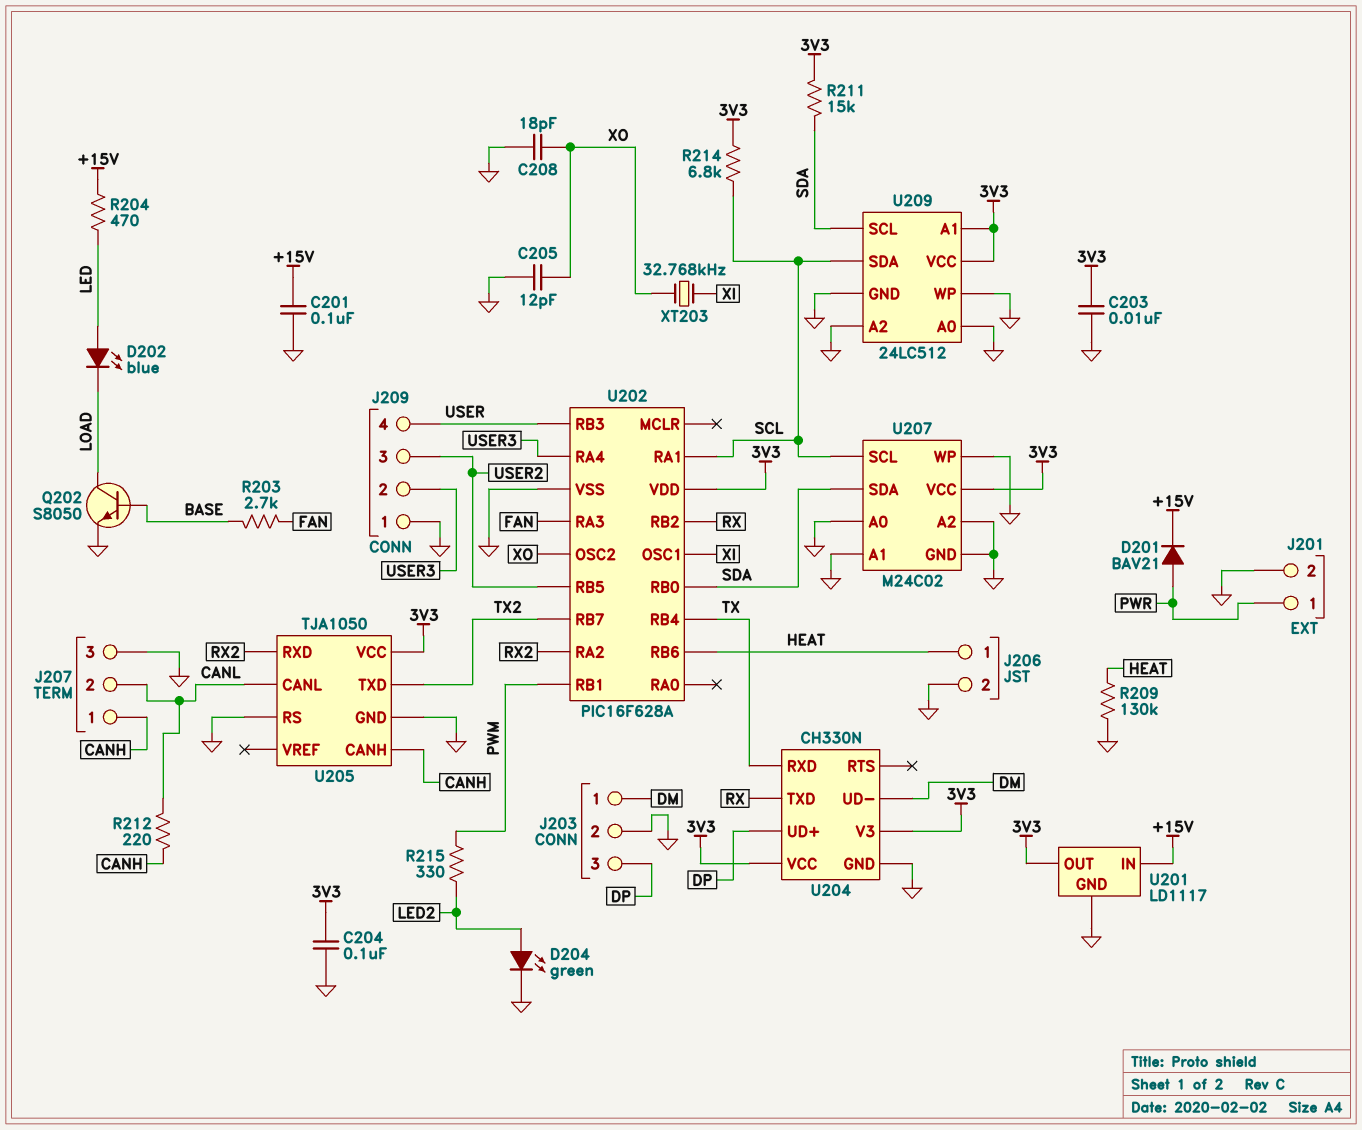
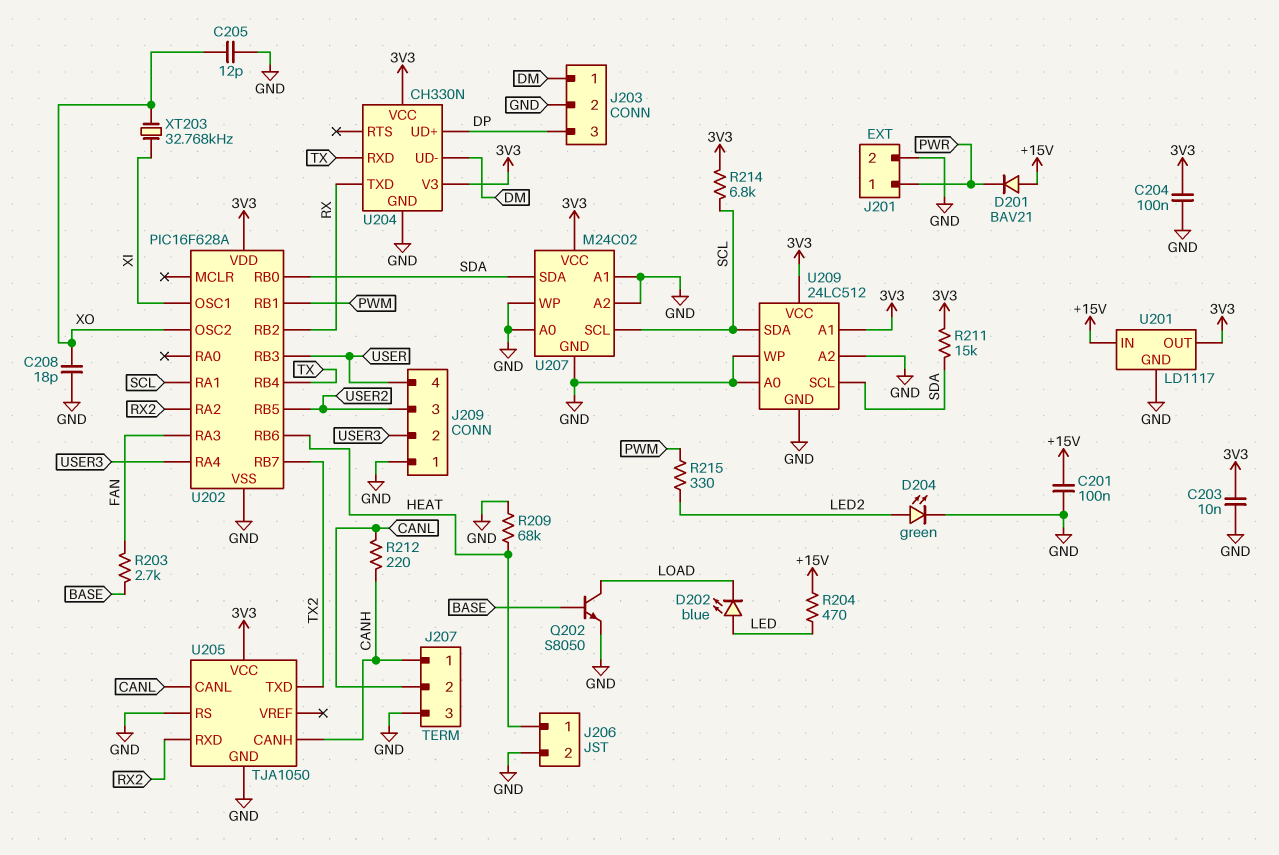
D201: diode BAV21 (A PWR, K +15V) -> diode BAV21 (A +15V, K PWR)
R209: 130k (GND, HEAT) -> 68k (GND, HEAT)

